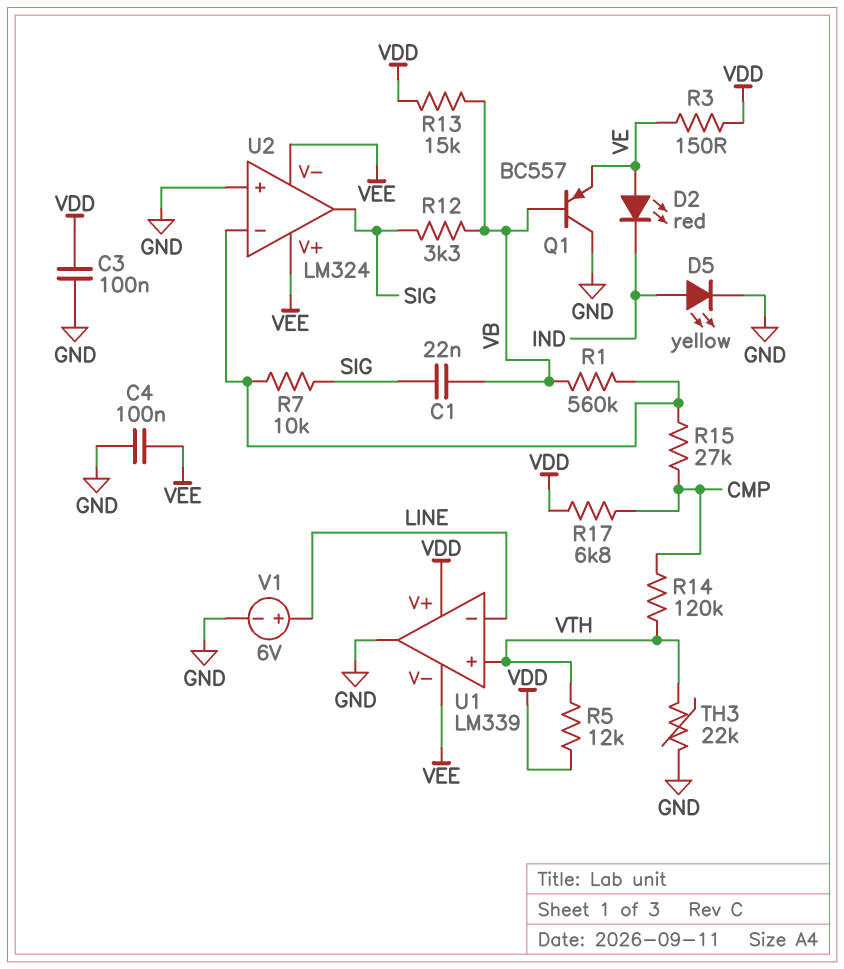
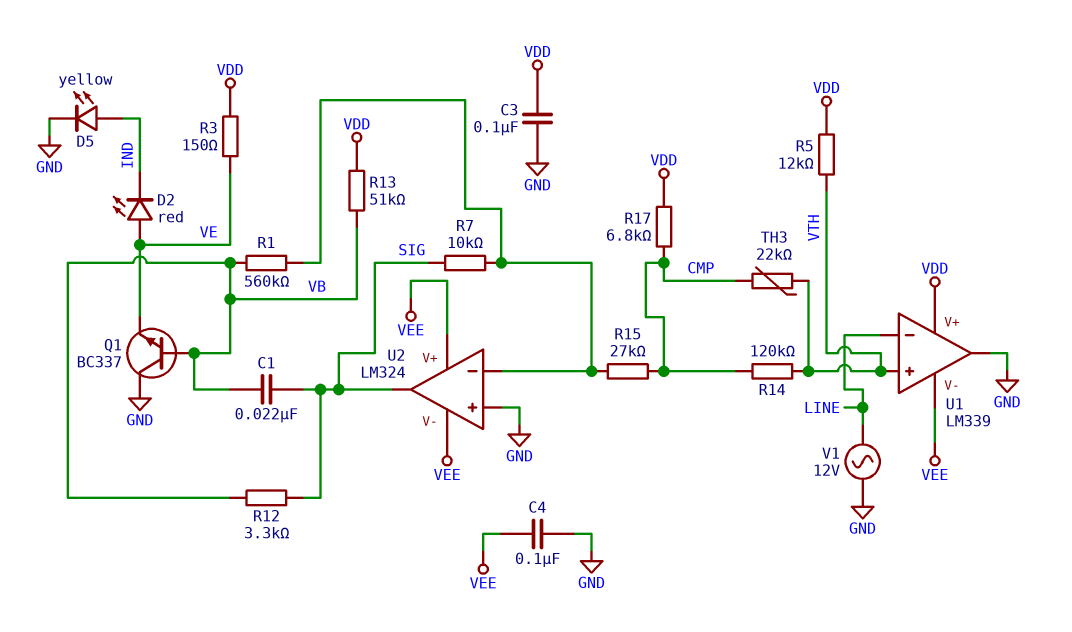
Q1: PNP BC557 (B VB, C GND, E VE) -> NPN BC337 (B VB, C GND, E VE)
R13: 15k (VB, VDD) -> 51k (VB, VDD)
TH3: 22k (GND, VTH) -> 22k (CMP, VTH)
V1: 6V (plus LINE, minus GND) -> AC 12V (GND, LINE)

